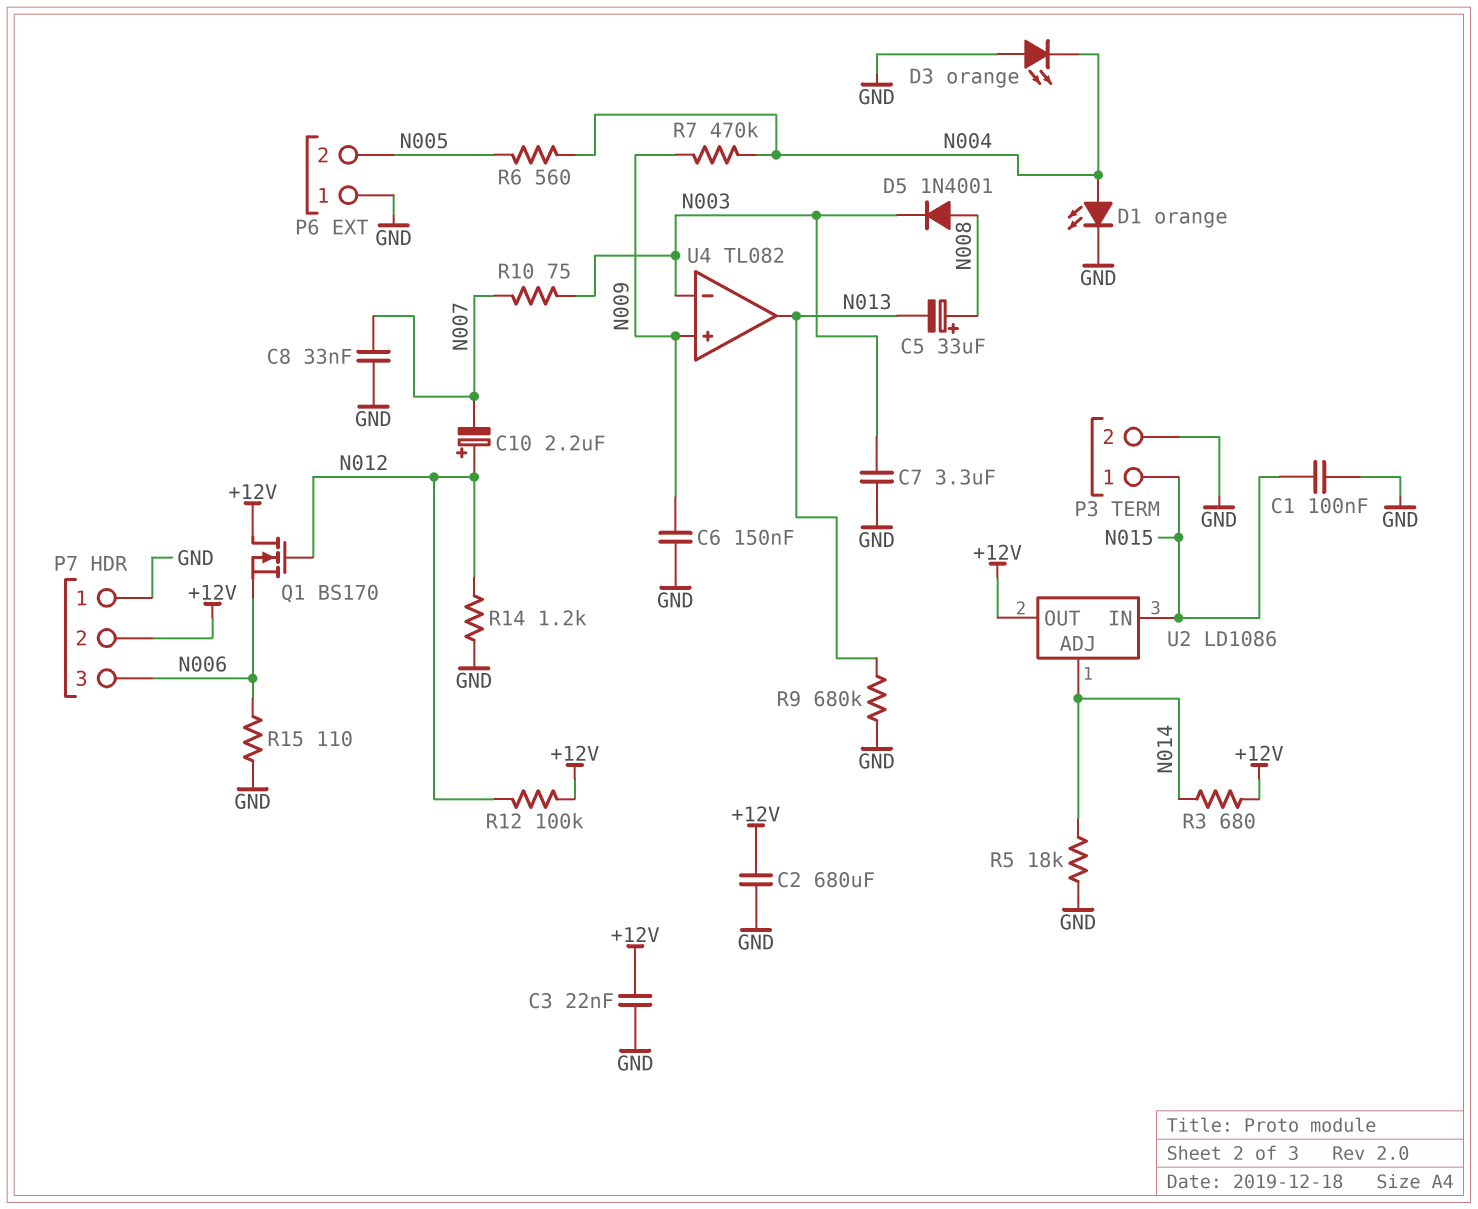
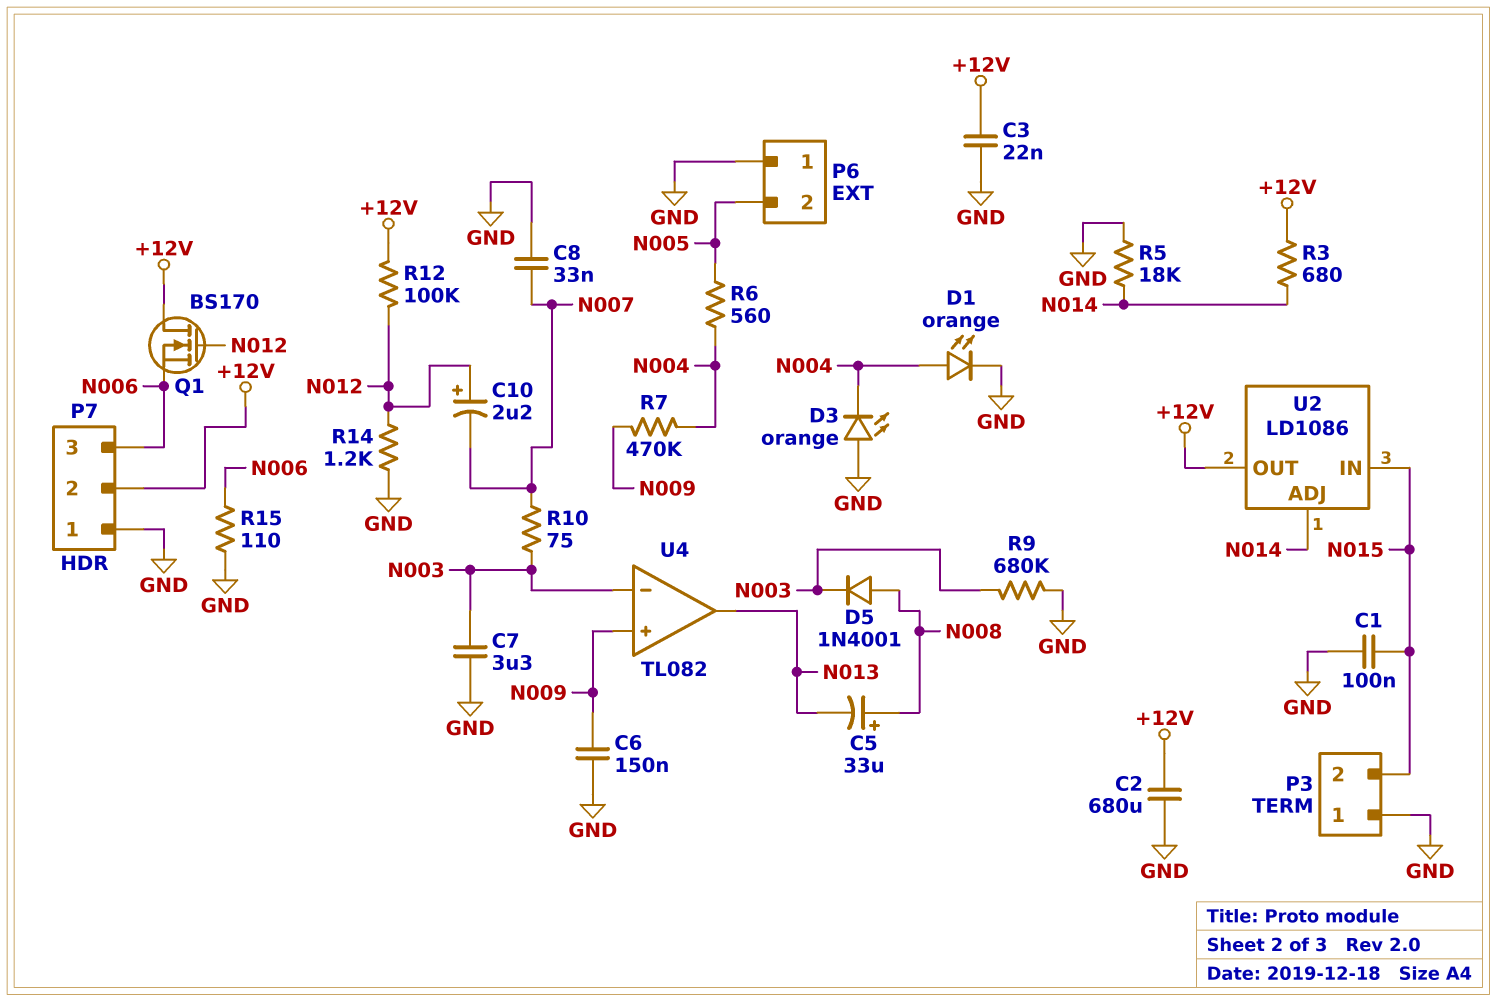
P3 pin 1: N015 -> GND
P3 pin 2: GND -> N015
R9: 680k (GND, N013) -> 680k (GND, N003)

